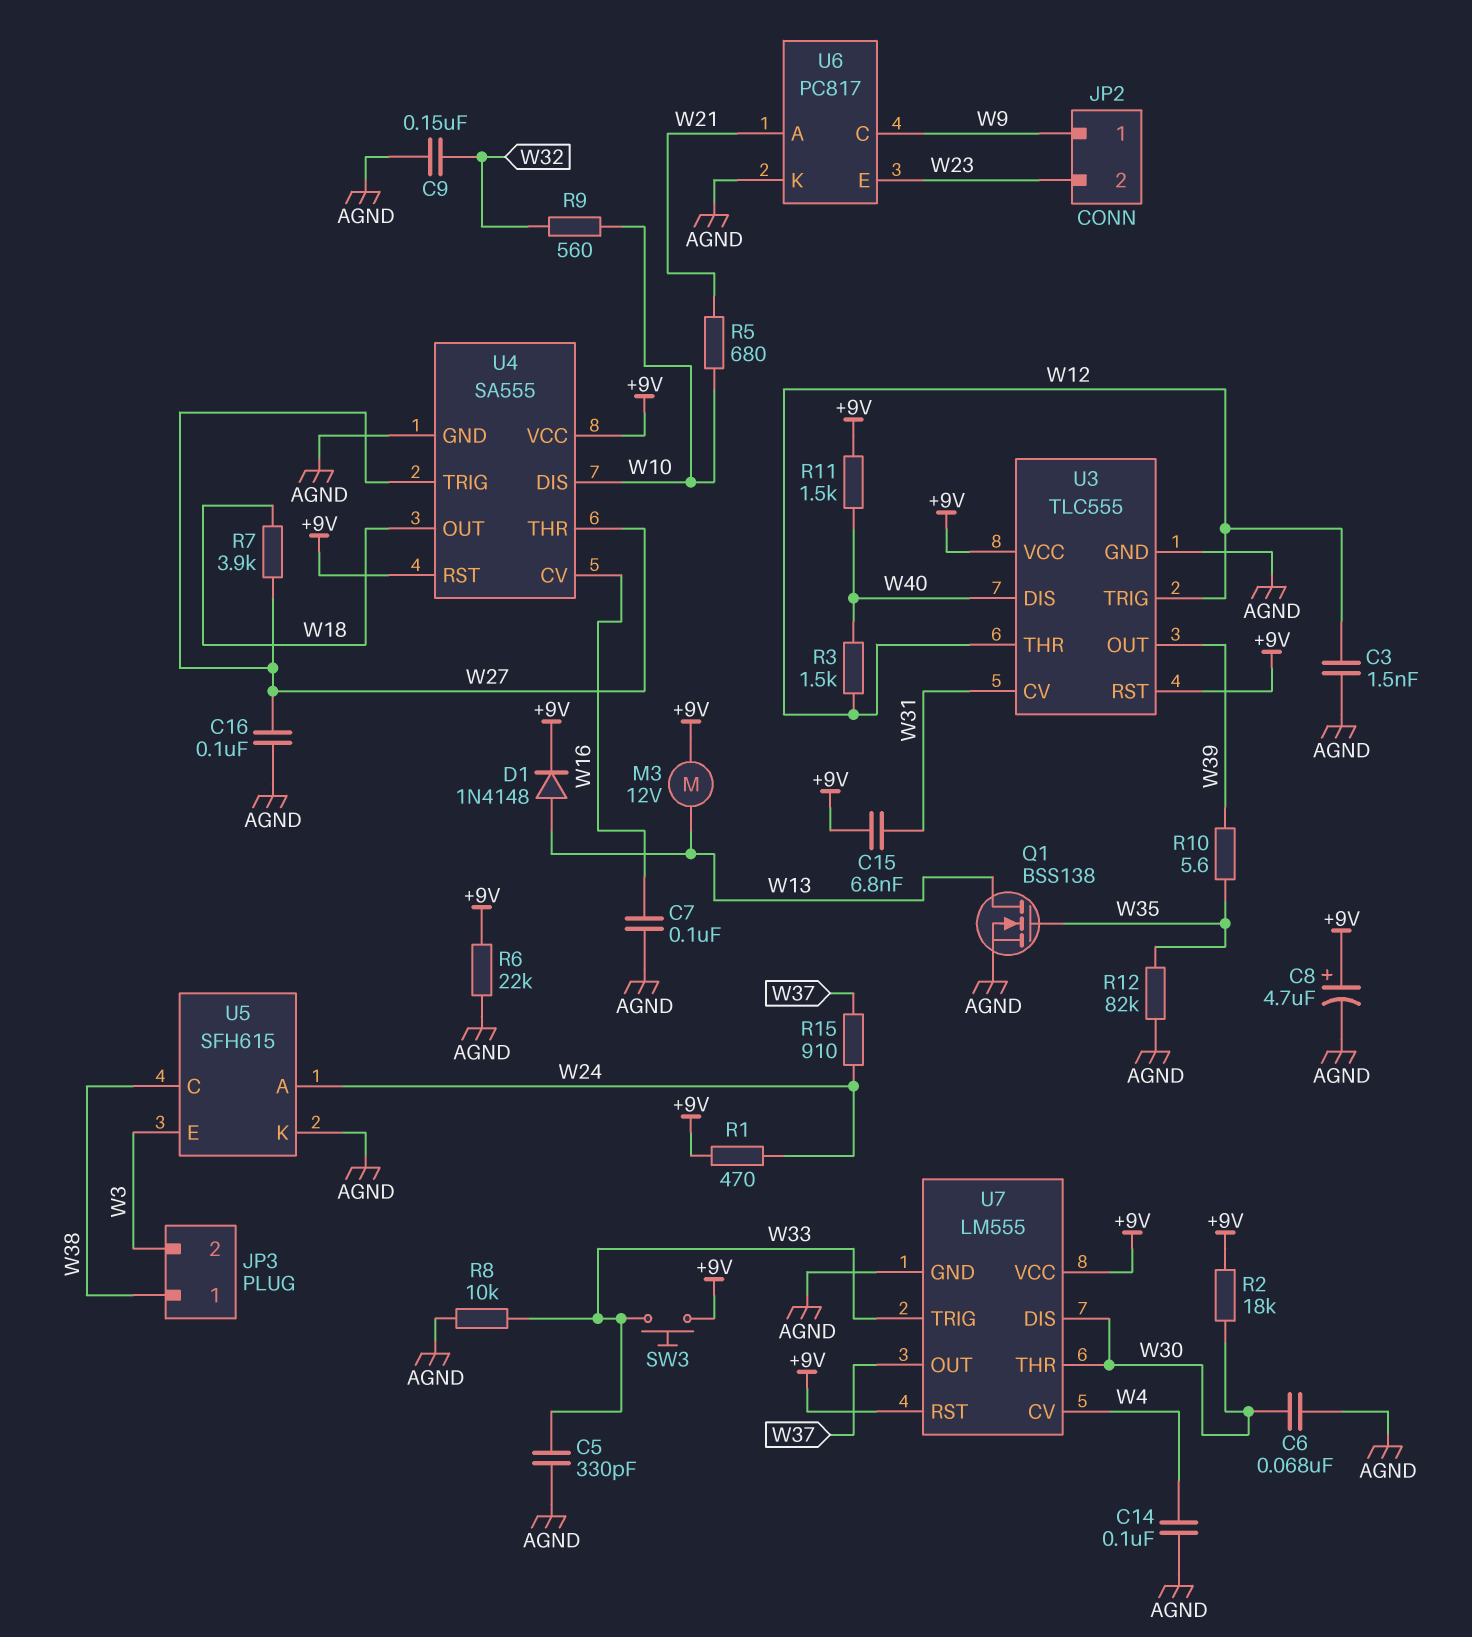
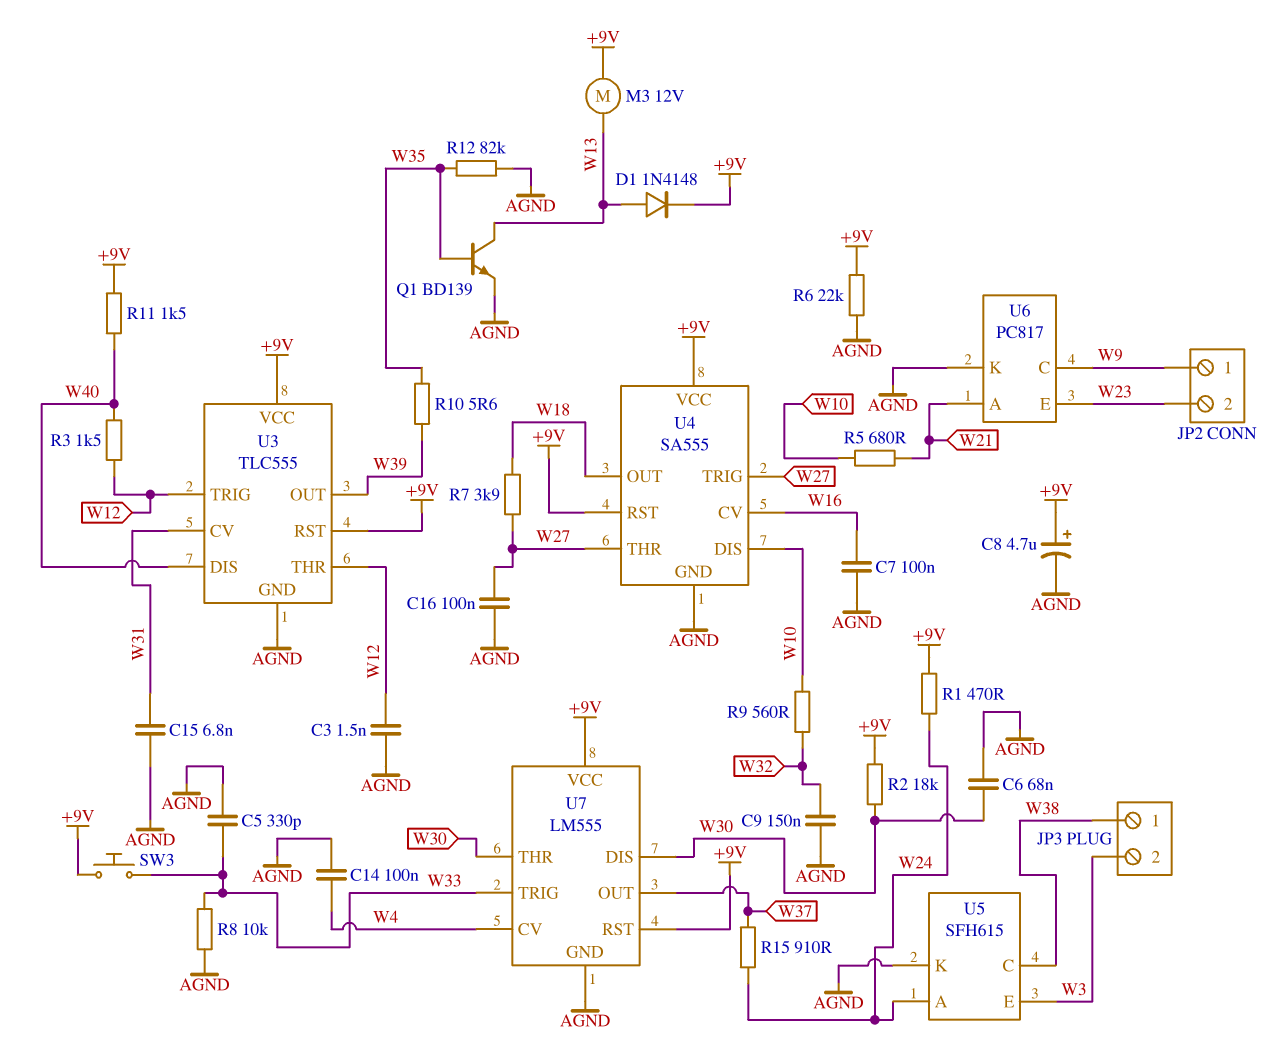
C15: 6.8nF (+9V, W31) -> 6.8nF (AGND, W31)
Q1: NMOS BSS138 (G W35, D W13, S AGND) -> NPN BD139 (B W35, C W13, E AGND)

